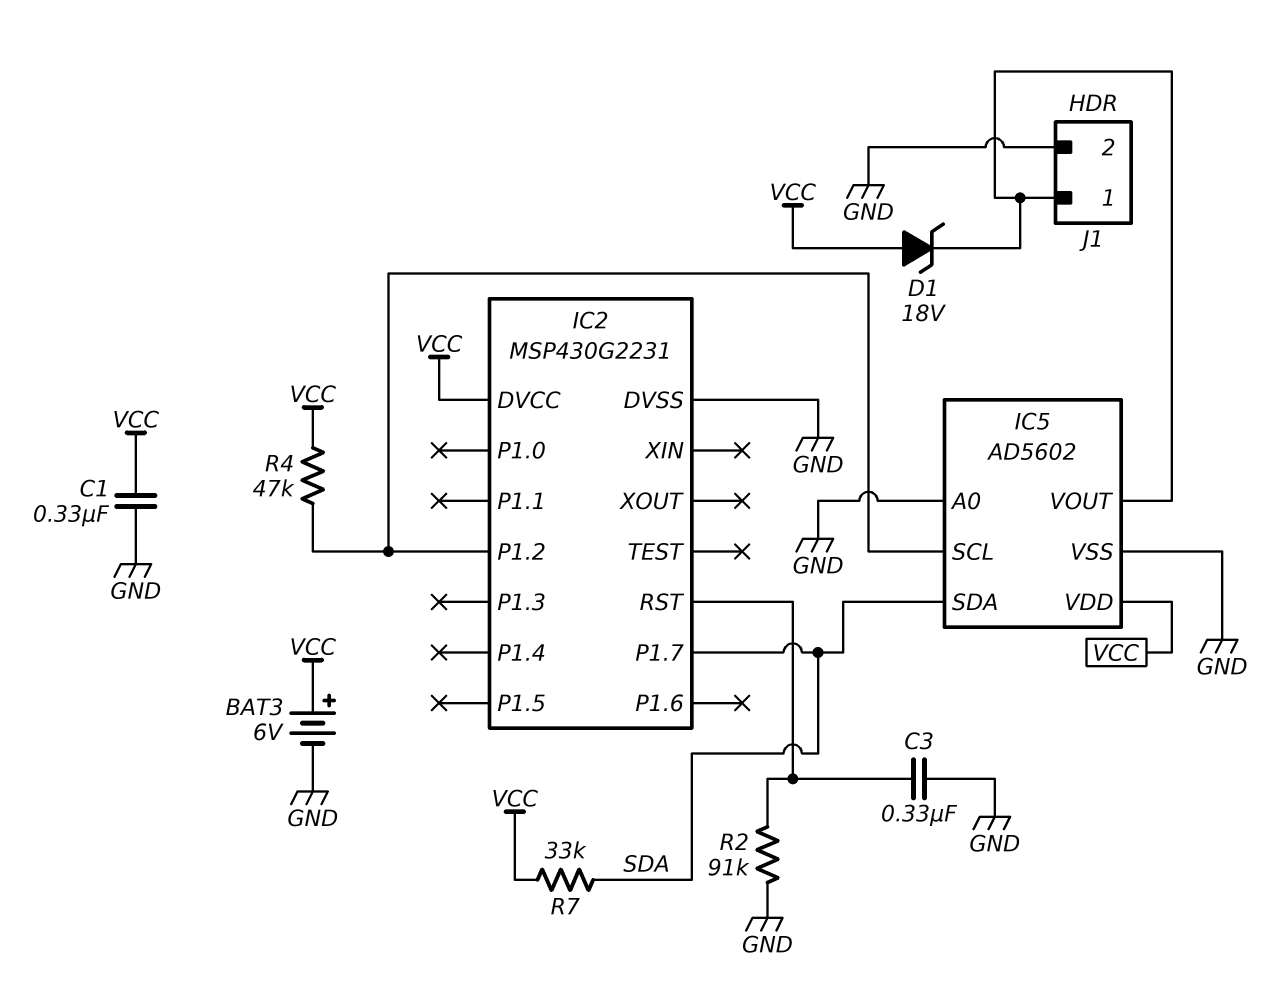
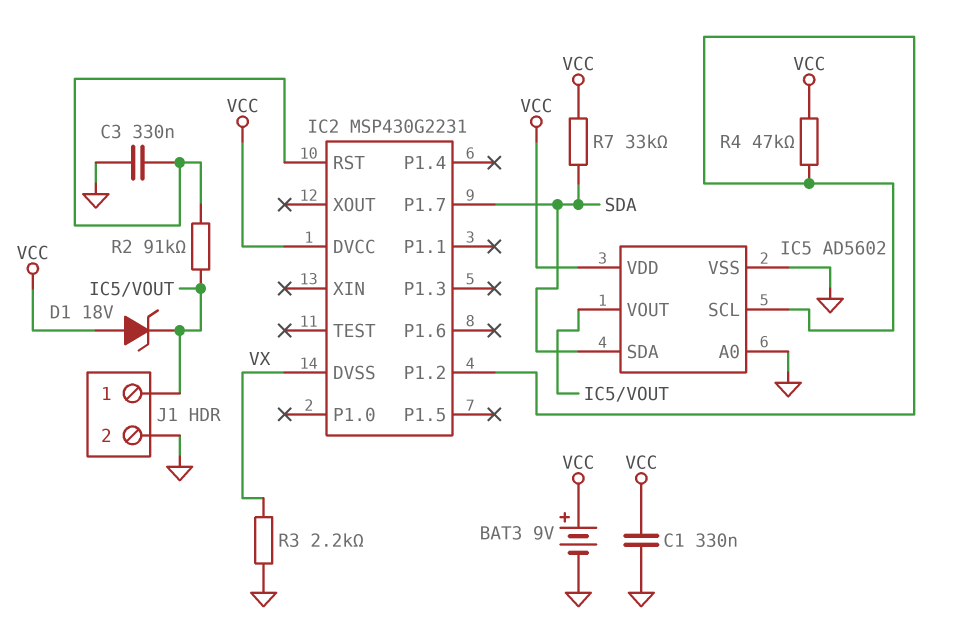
BAT3: 6V (plus VCC, minus GND) -> 9V (plus VCC, minus GND)
IC2 pin DVSS: GND -> VX
R2: 91k (GND, IC2/RST) -> 91k (IC2/RST, IC5/VOUT)
R3: none -> 2.2k (GND, VX)

